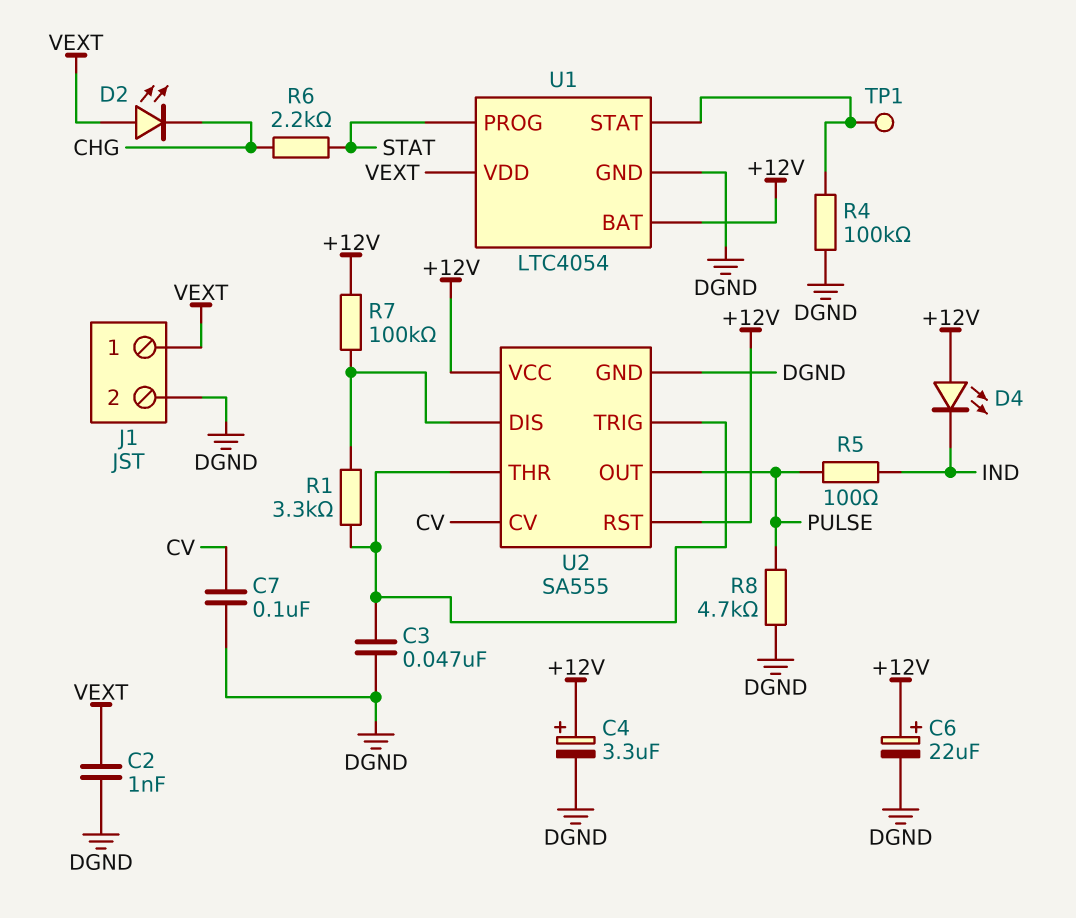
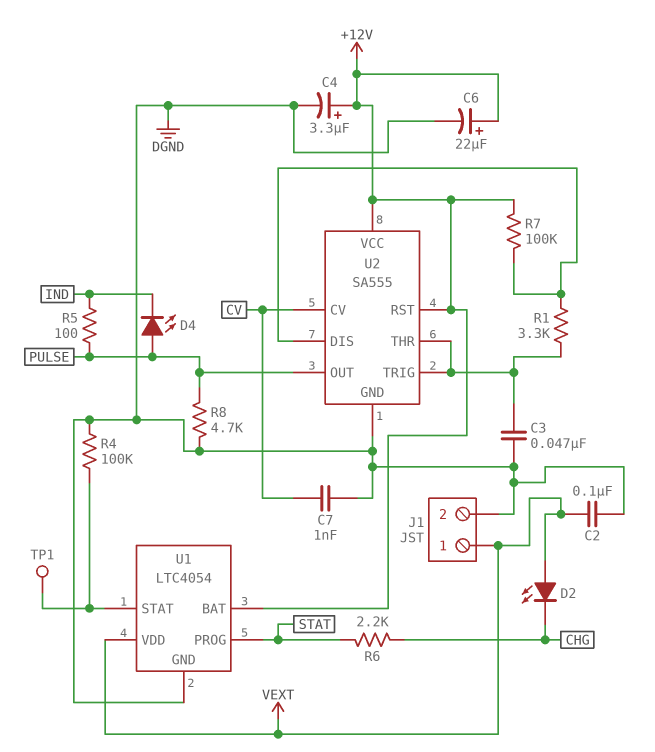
C2: 1nF (DGND, VEXT) -> 100nF (DGND, VEXT)
C7: 100nF (CV, DGND) -> 1nF (CV, DGND)
D4: LED (A +12V, K IND) -> LED (A PULSE, K IND)

